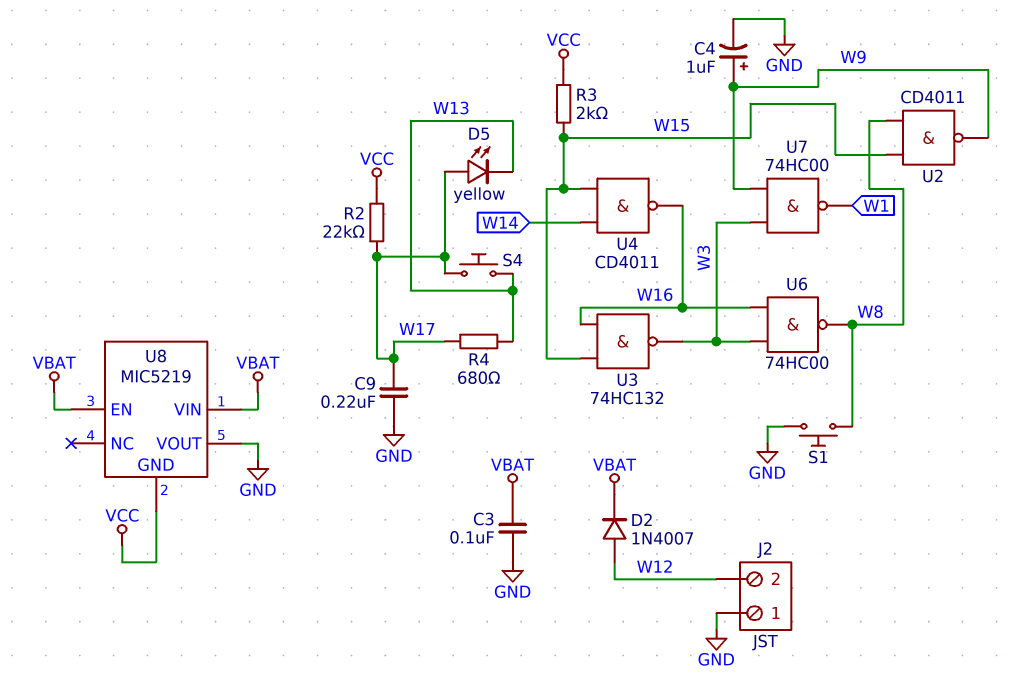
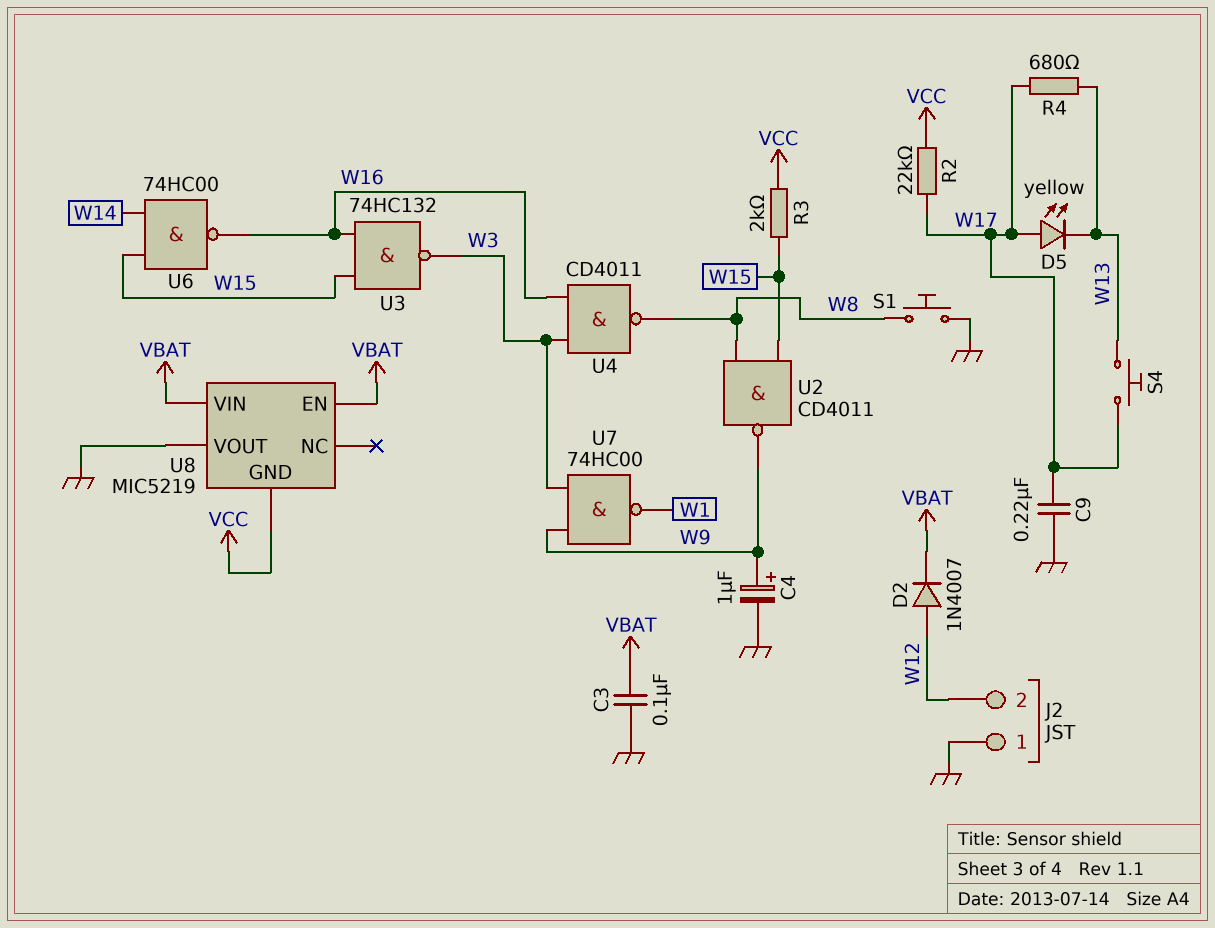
U4: NAND CD4011 (in W14, in W15, out W16) -> NAND CD4011 (in W3, in W16, out W8)
U6: NAND 74HC00 (in W3, in W16, out W8) -> NAND 74HC00 (in W14, in W15, out W16)

